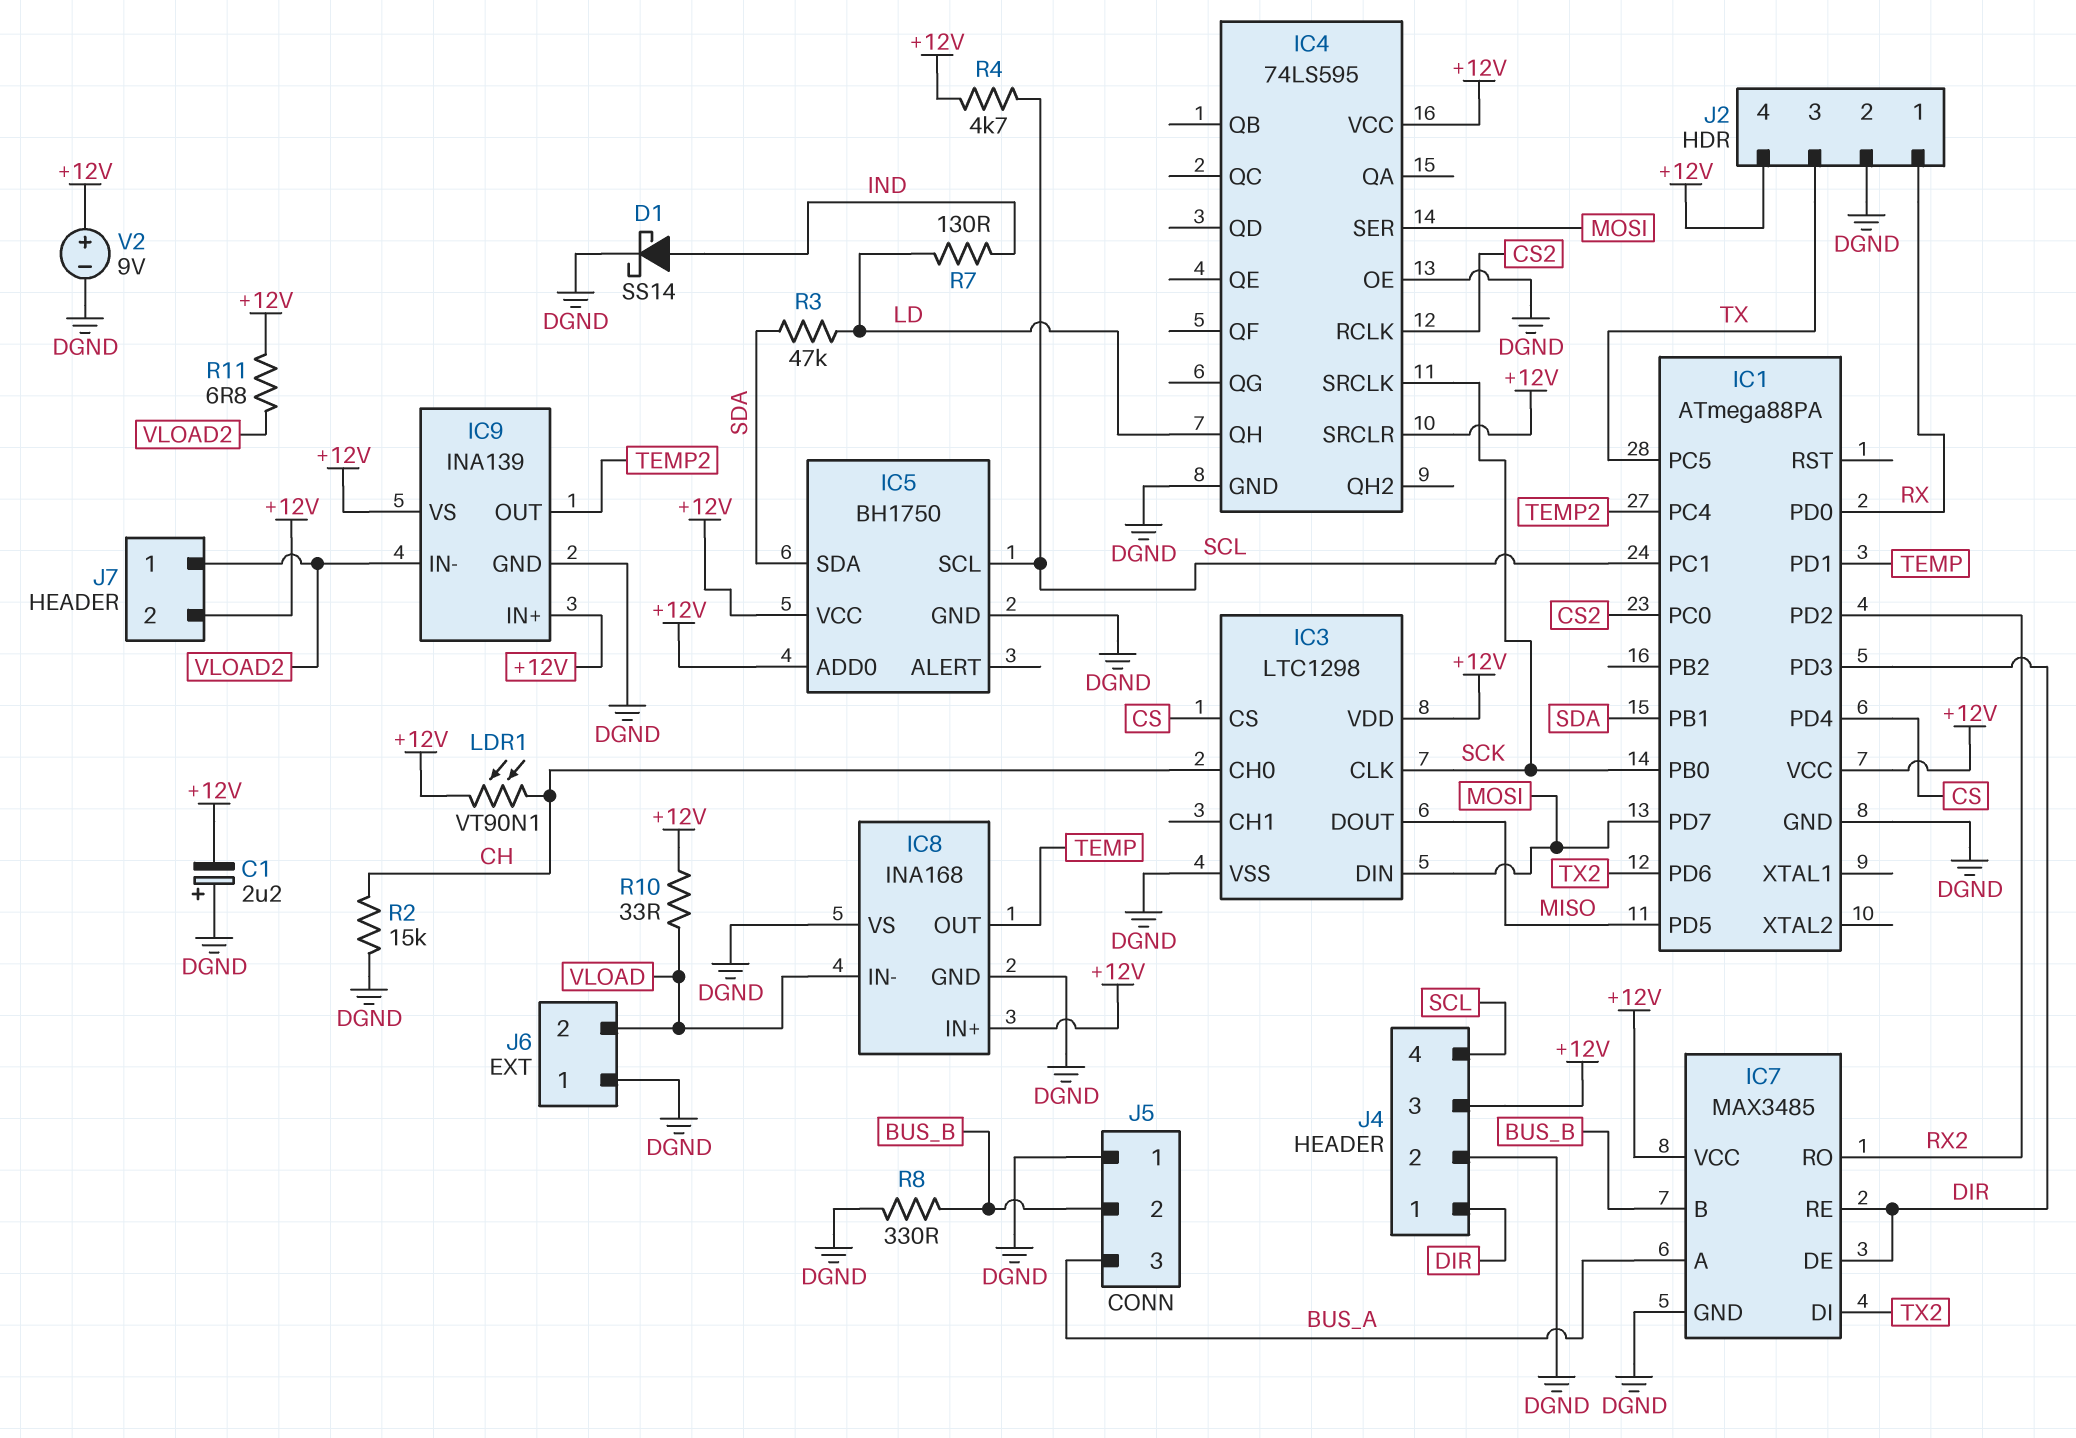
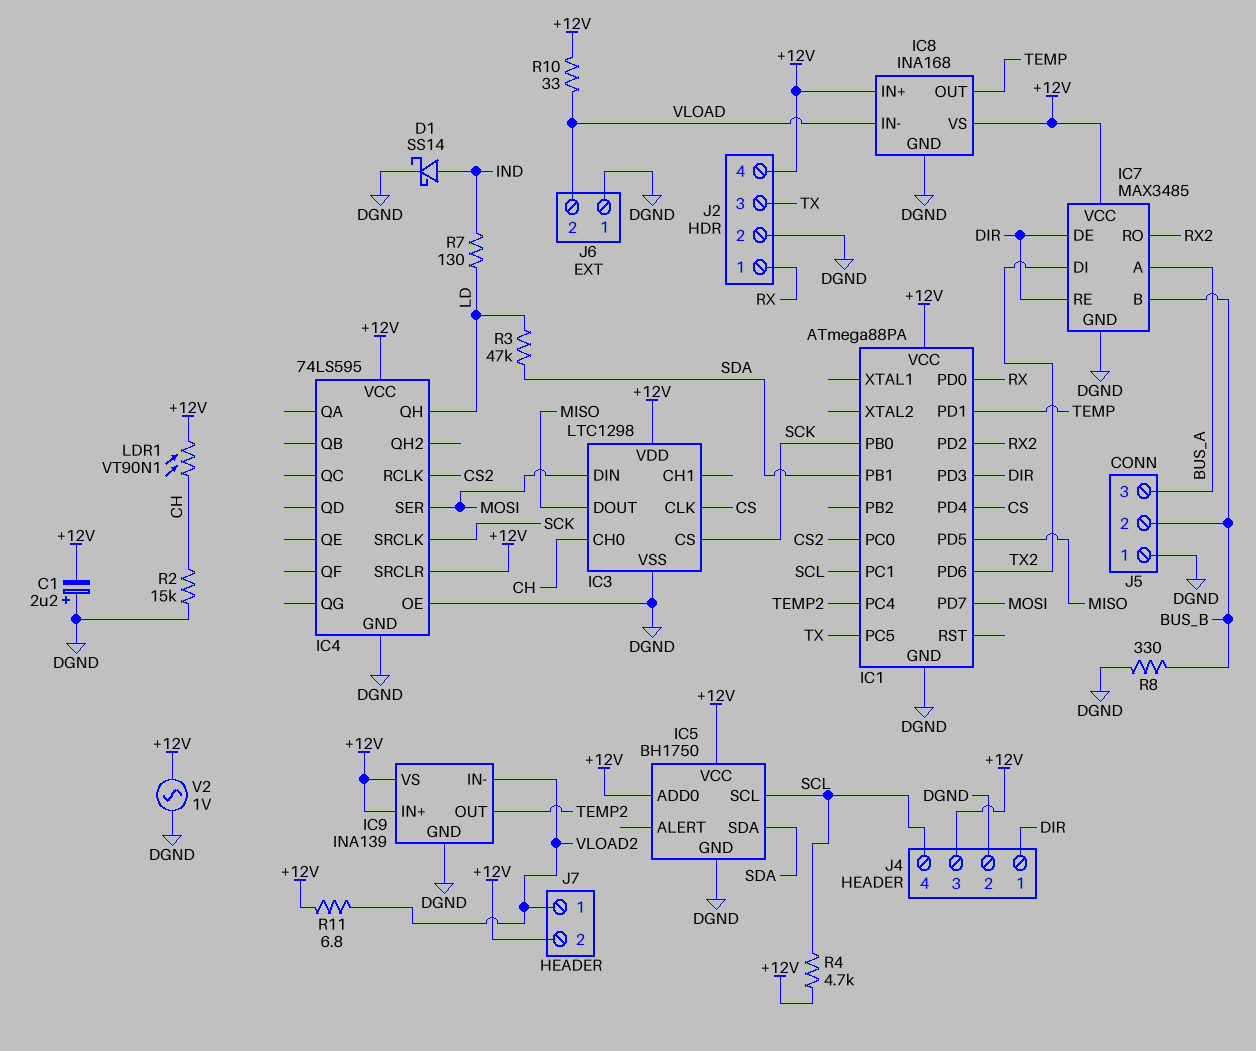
IC3 pin CLK: SCK -> CS
IC3 pin CS: CS -> SCK
IC8 pin VS: DGND -> +12V
V2: 9V (plus +12V, minus DGND) -> AC 1V (+12V, DGND)

